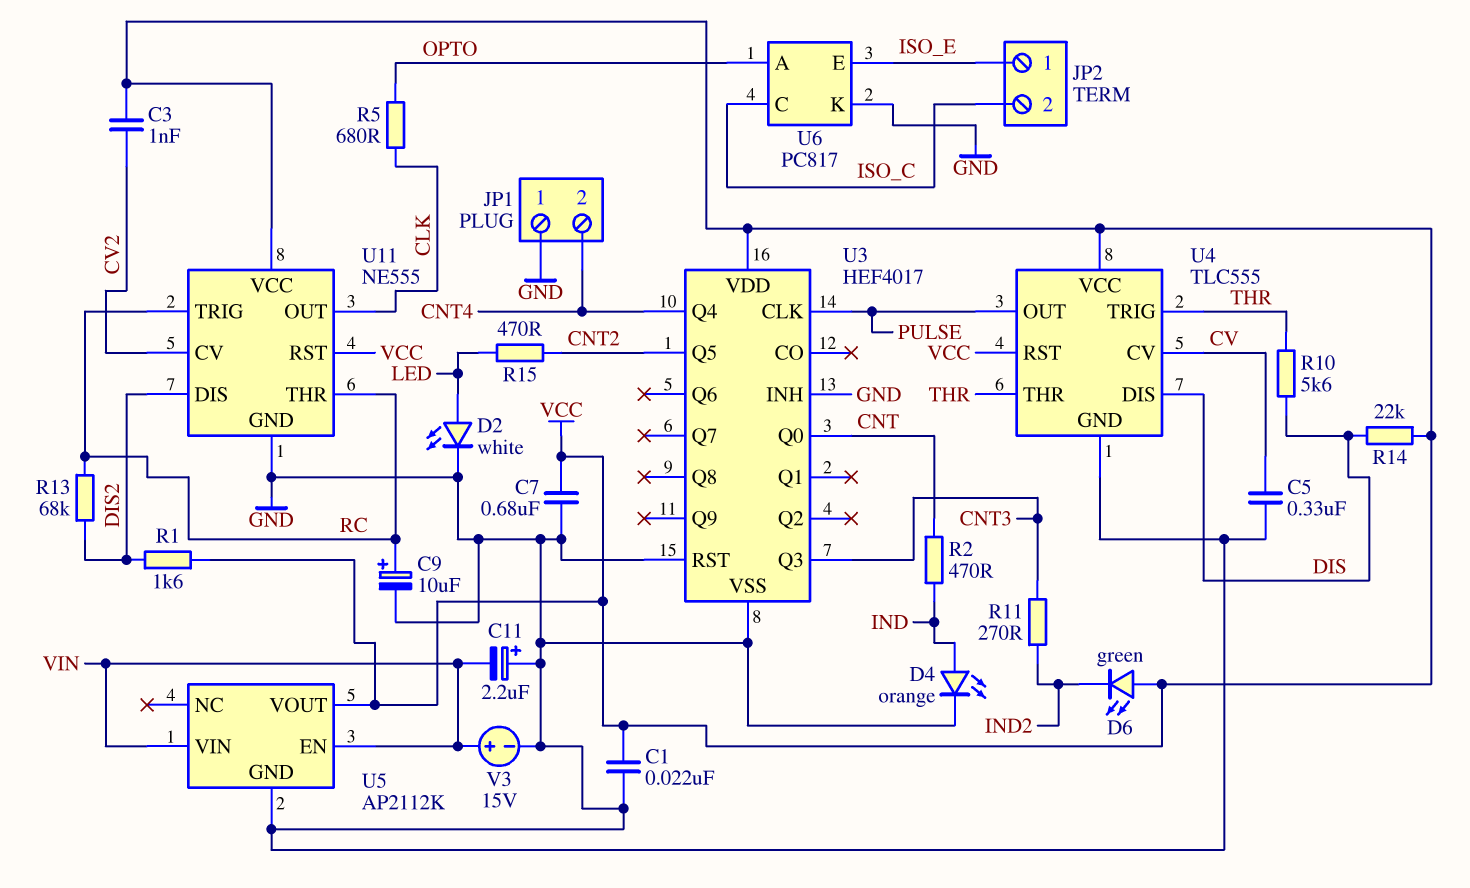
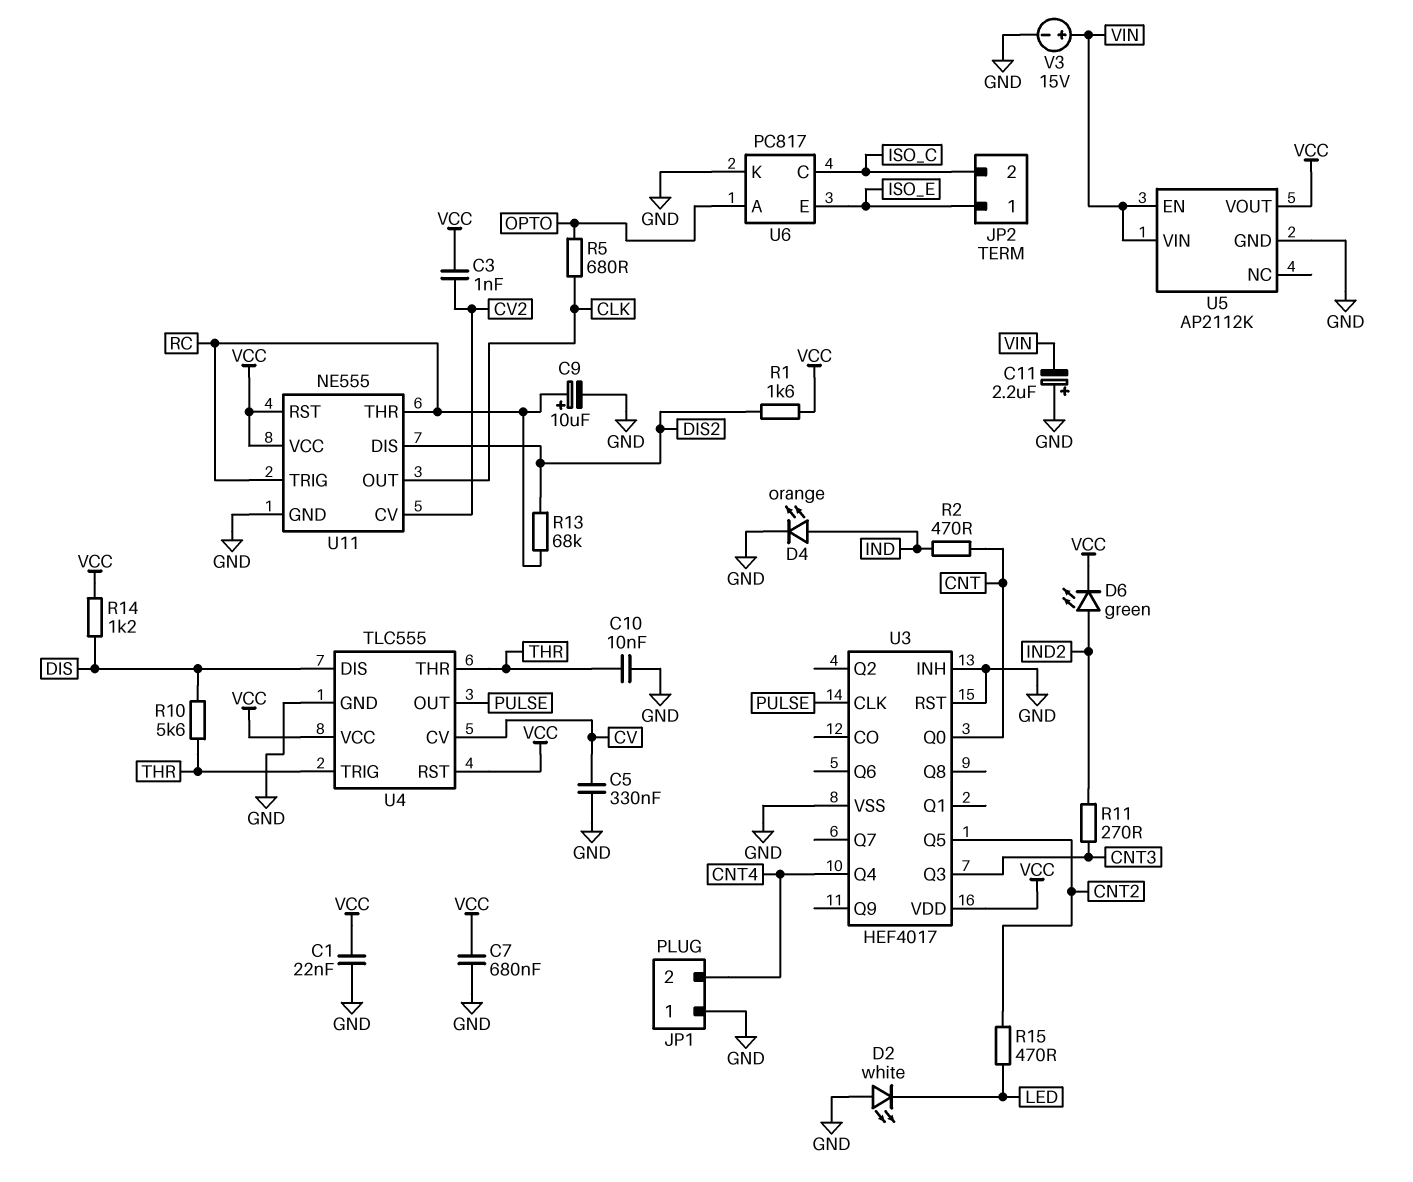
C10: none -> 10nF (GND, THR)
D2: LED white (A LED, K GND) -> LED white (A GND, K LED)
D6: LED green (A VCC, K IND2) -> LED green (A IND2, K VCC)
R14: 22k (DIS, VCC) -> 1.2k (DIS, VCC)

